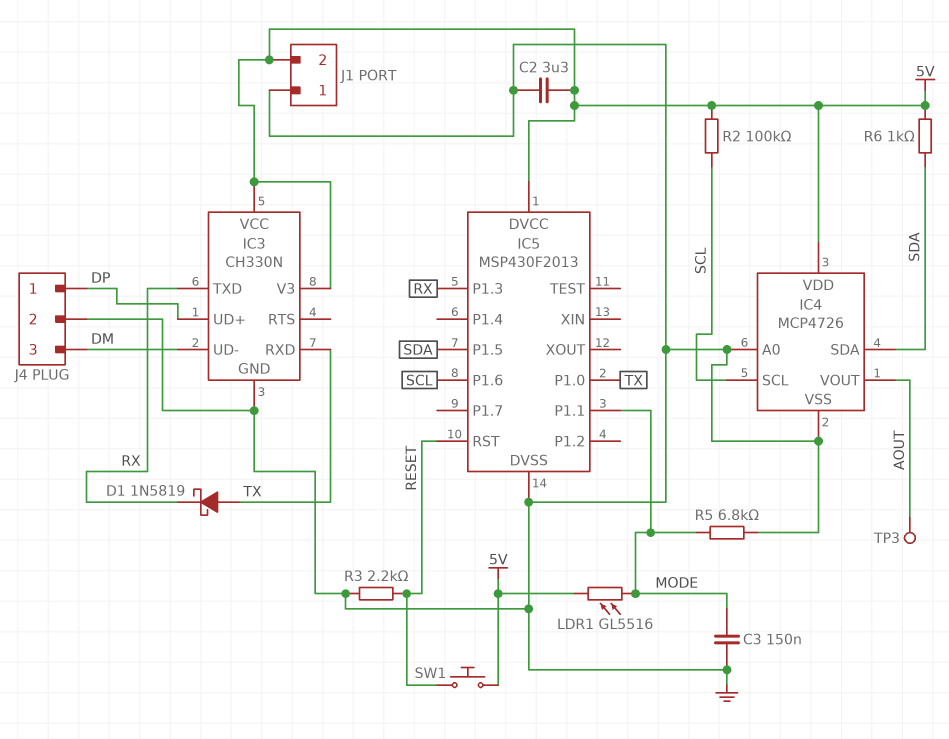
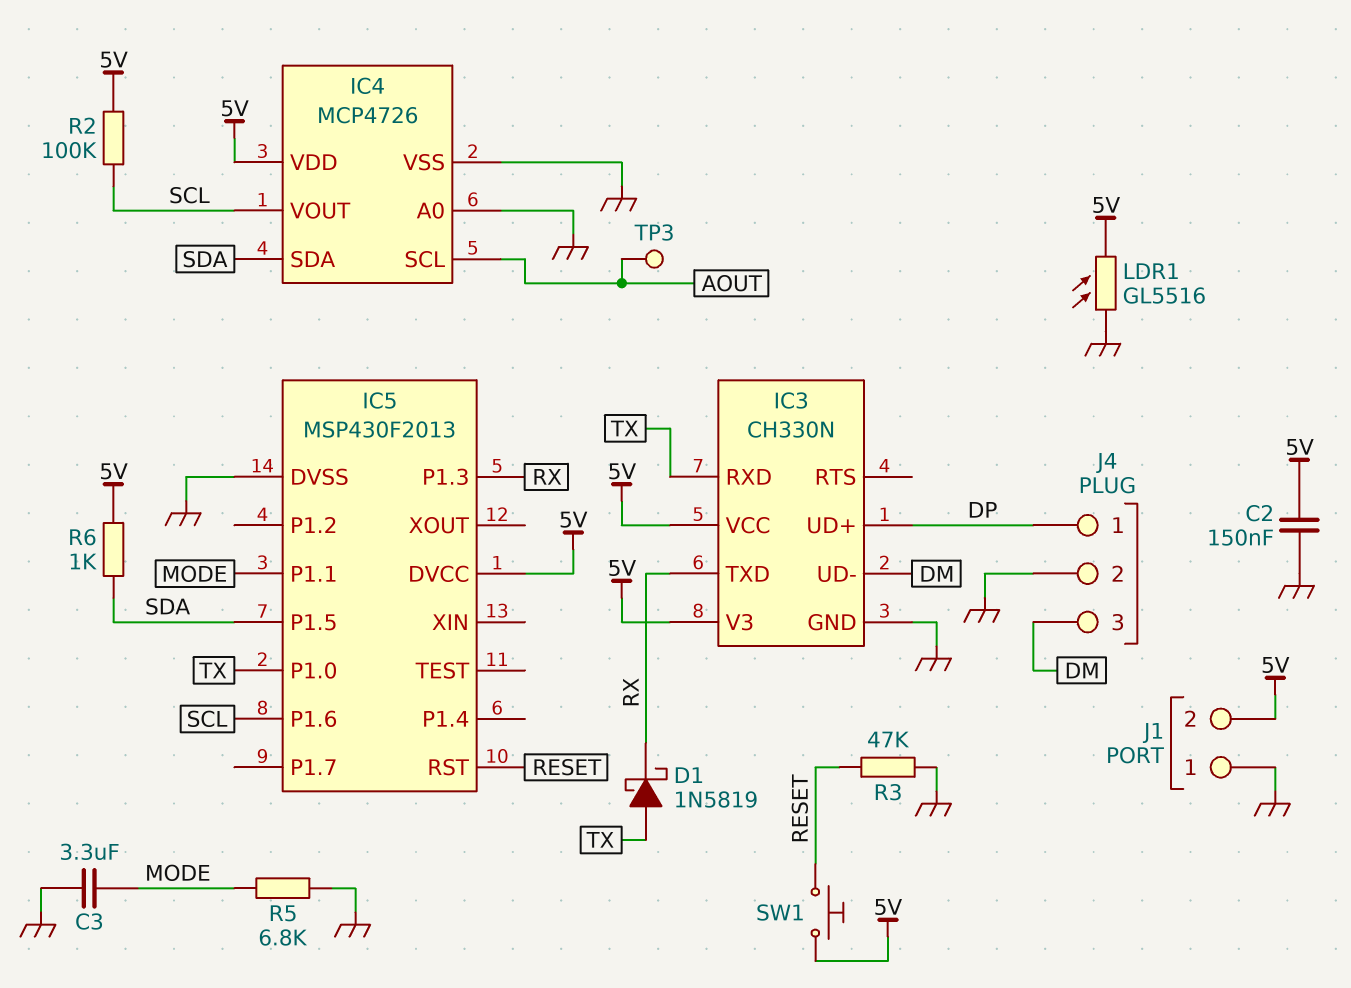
C2: 3.3uF (5V, GND) -> 150nF (5V, GND)
C3: 150nF (GND, MODE) -> 3.3uF (GND, MODE)
IC4 pin SCL: SCL -> AOUT
IC4 pin VOUT: AOUT -> SCL
LDR1: GL5516 (5V, MODE) -> GL5516 (5V, GND)
R3: 2.2k (GND, RESET) -> 47k (GND, RESET)

